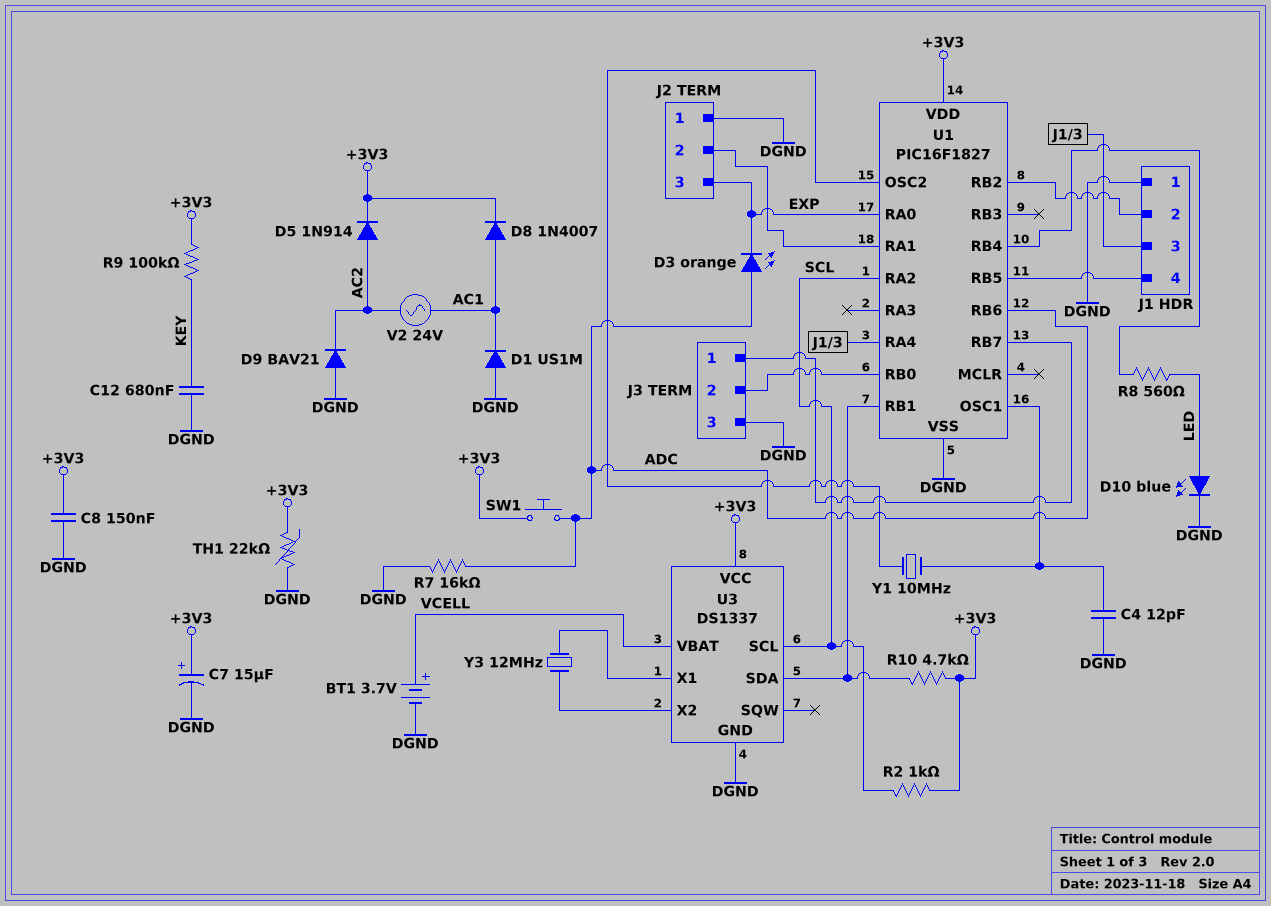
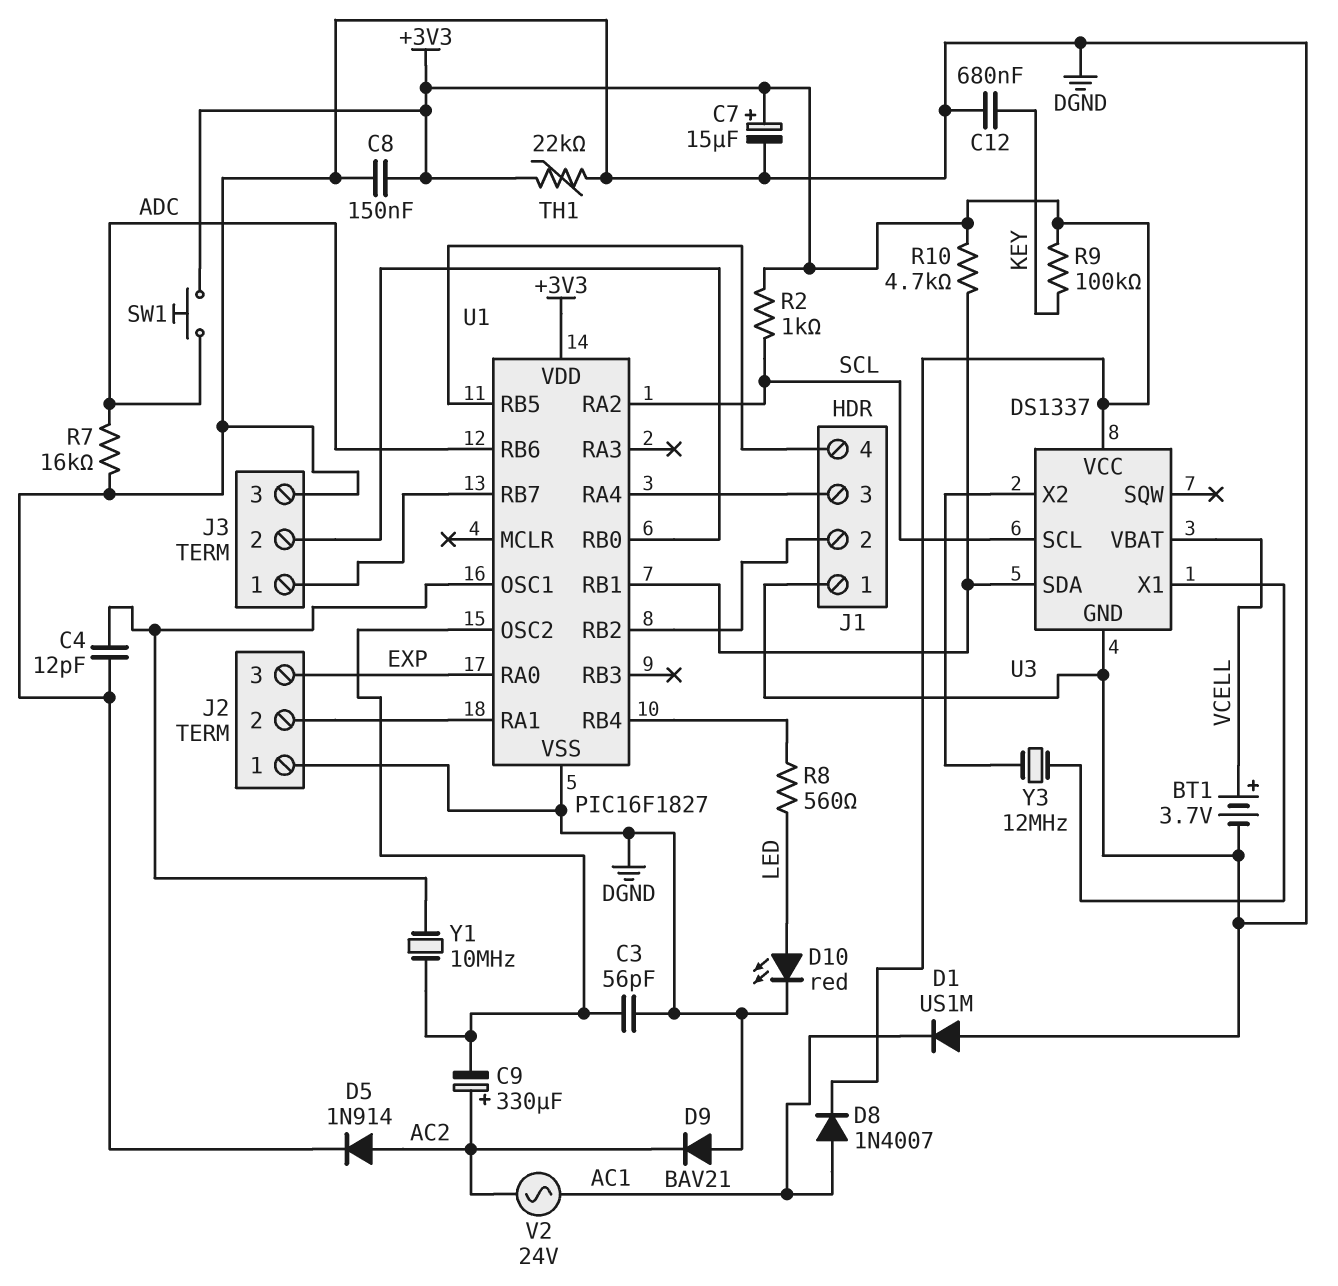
C3: none -> 56pF (DGND, U1/OSC2)
C9: none -> 330uF (plus AC2, minus U1/OSC2)
D3: LED orange (A ADC, K EXP) -> none
D5: diode 1N914 (A AC2, K +3V3) -> diode 1N914 (A AC2, K DGND)
D10: LED blue (A LED, K DGND) -> LED red (A LED, K DGND)

